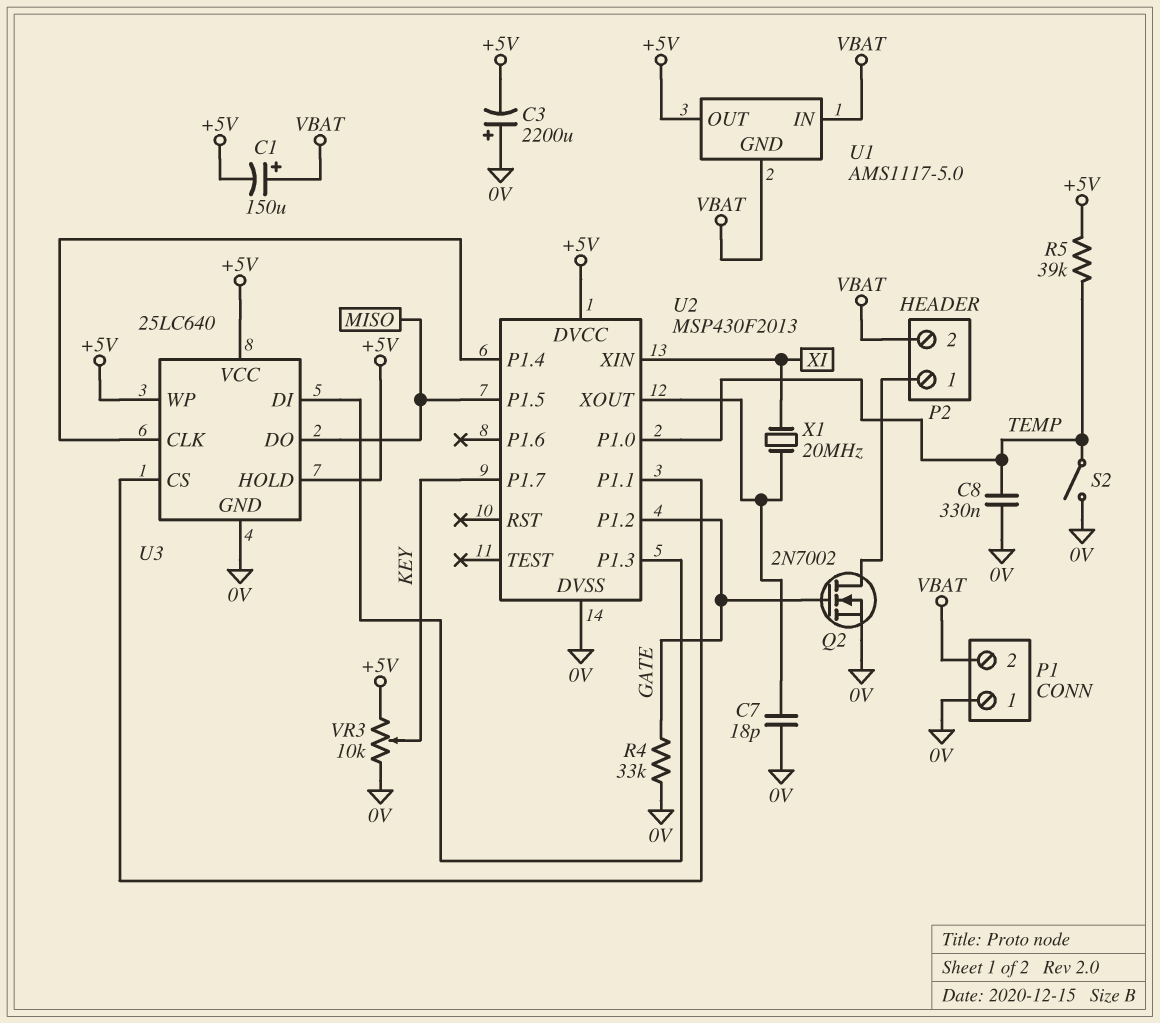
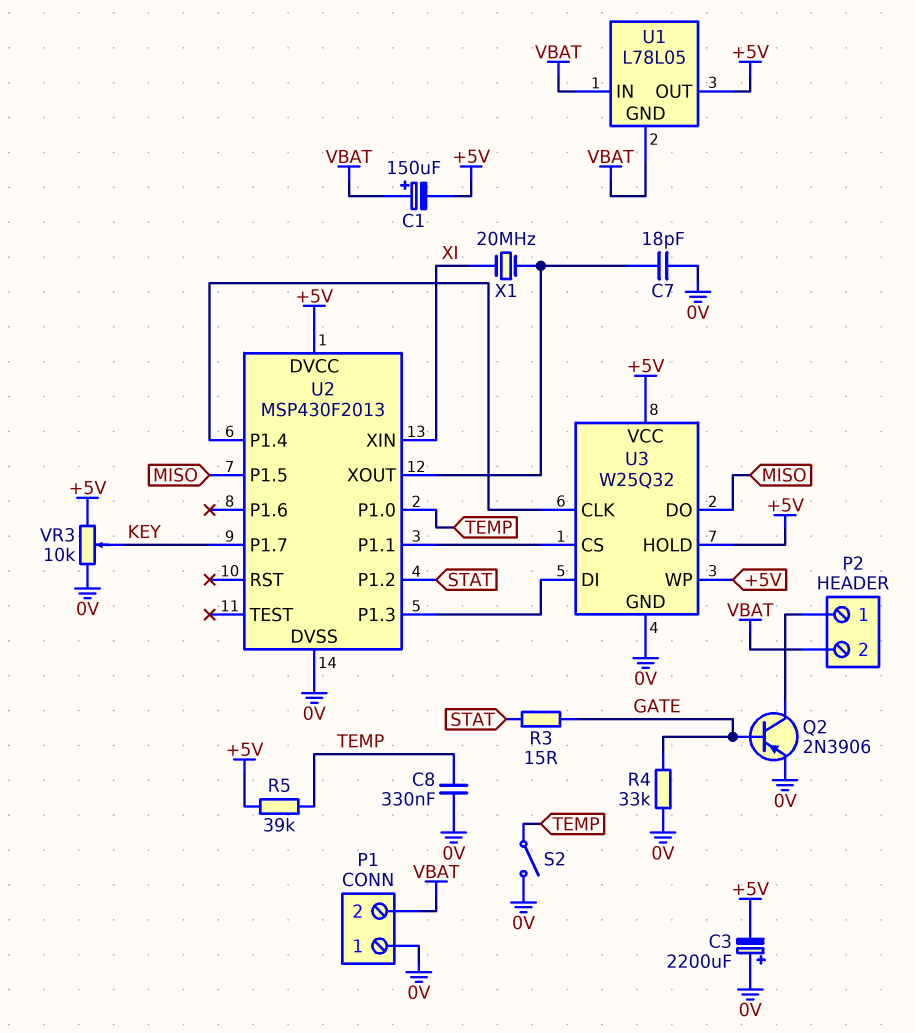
Q2: NMOS 2N7002 (G GATE, D P2/1, S 0V) -> PNP 2N3906 (B GATE, C P2/1, E 0V)
R3: none -> 15 (GATE, STAT)
U1: AMS1117-5.0 -> L78L05
U2 pin P1.2: GATE -> STAT
U3: 25LC640 -> W25Q32

